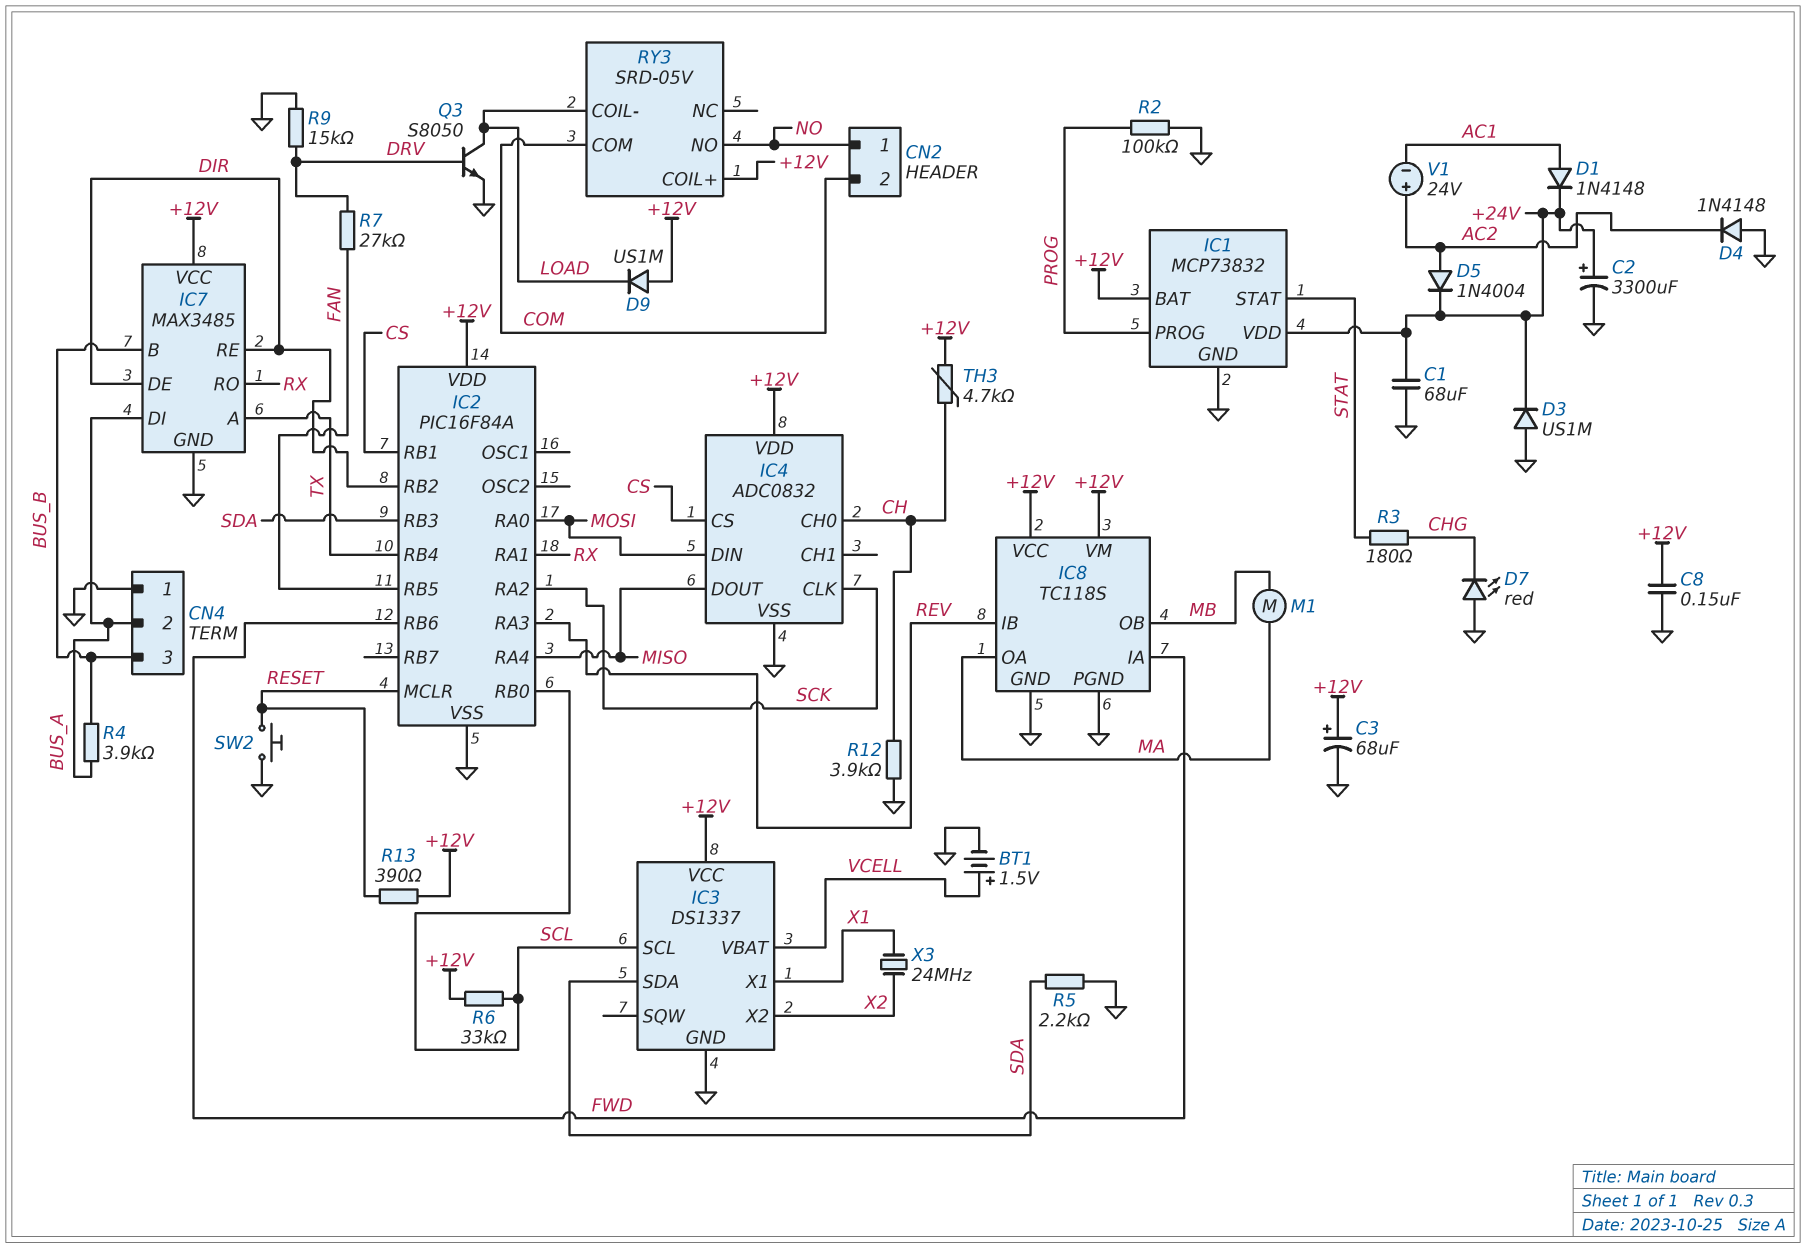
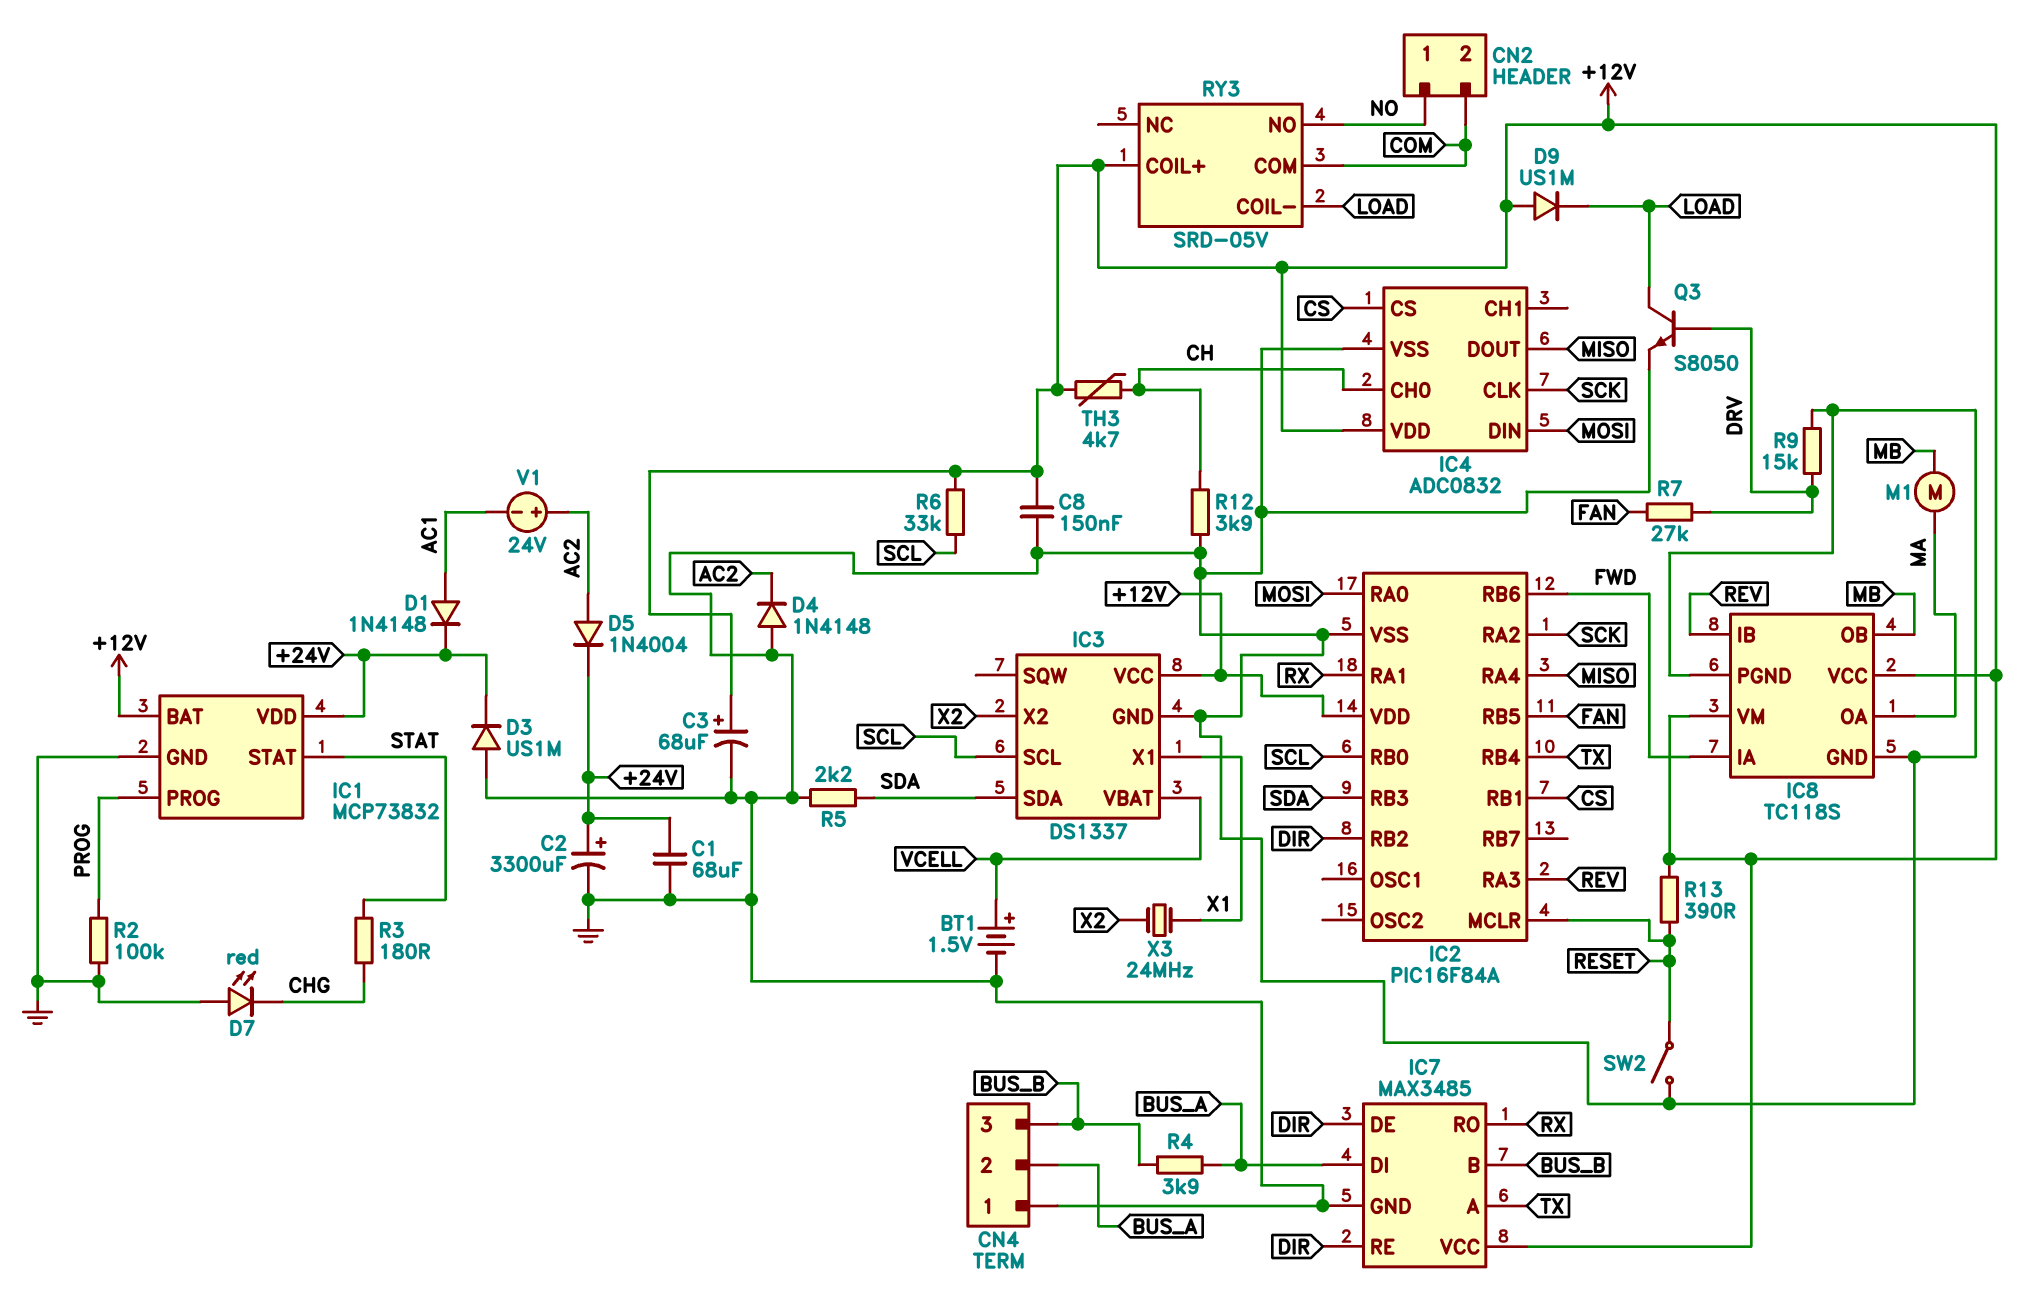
SW2: button (GND, RESET) -> switch (GND, RESET)

